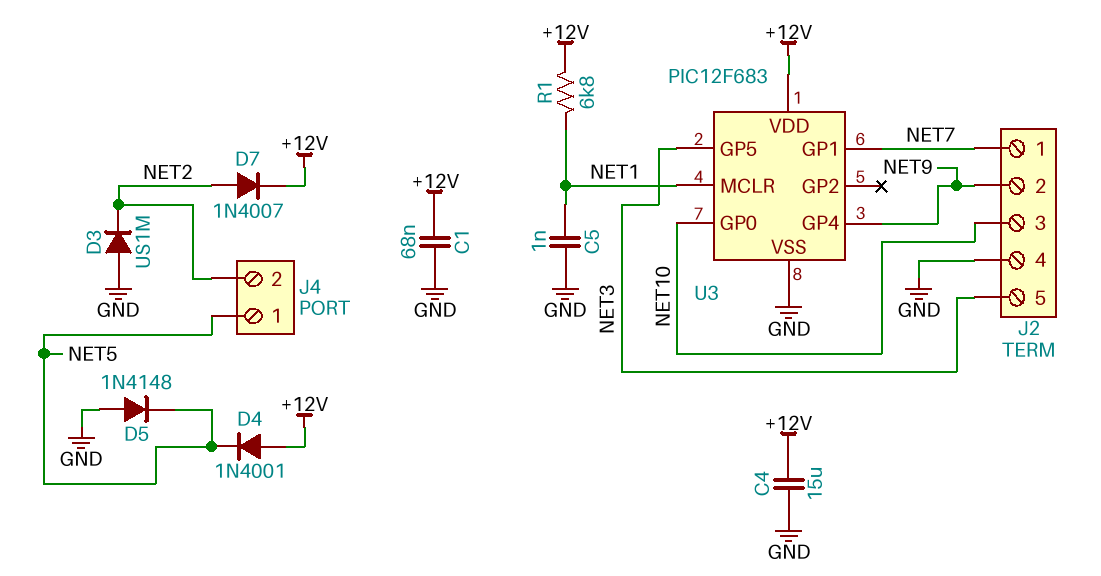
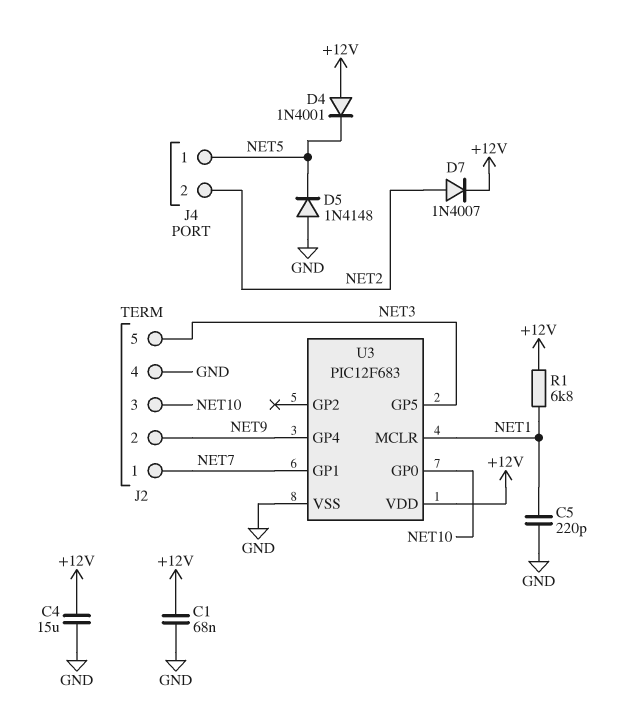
C5: 1nF (GND, NET1) -> 220pF (GND, NET1)
D3: diode US1M (A GND, K NET2) -> none

